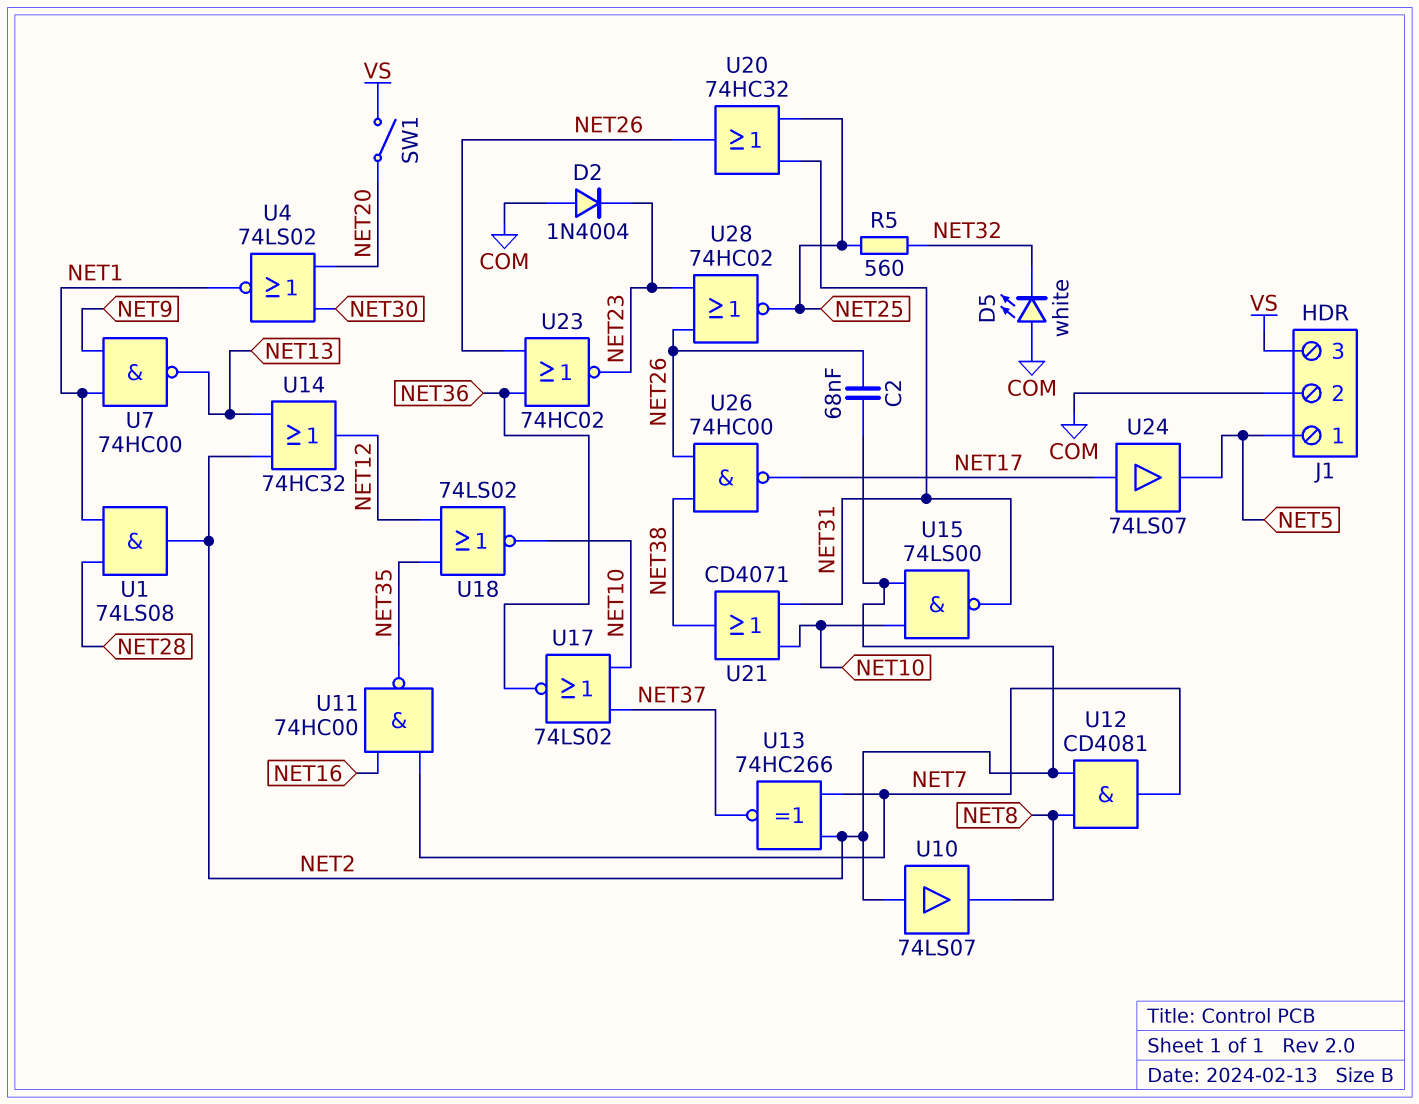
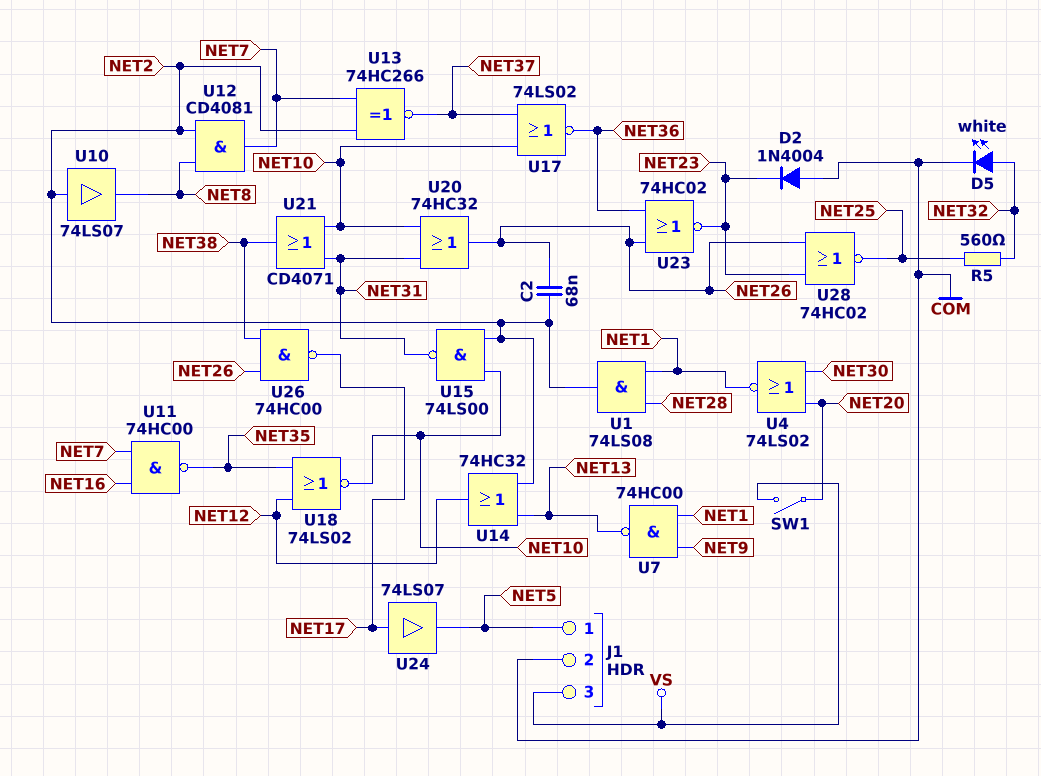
D5: LED white (A COM, K NET32) -> LED white (A NET32, K COM)
U20: OR 74HC32 (in NET25, in NET31, out NET26) -> OR 74HC32 (in NET10, in NET31, out NET26)

